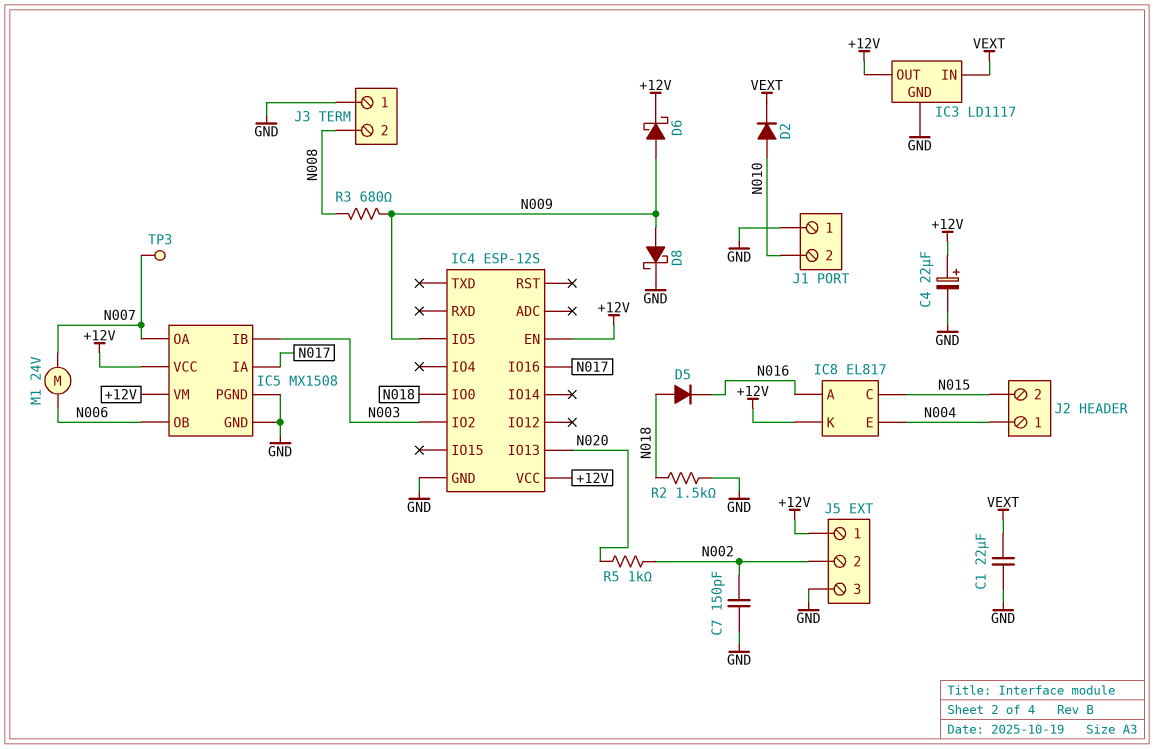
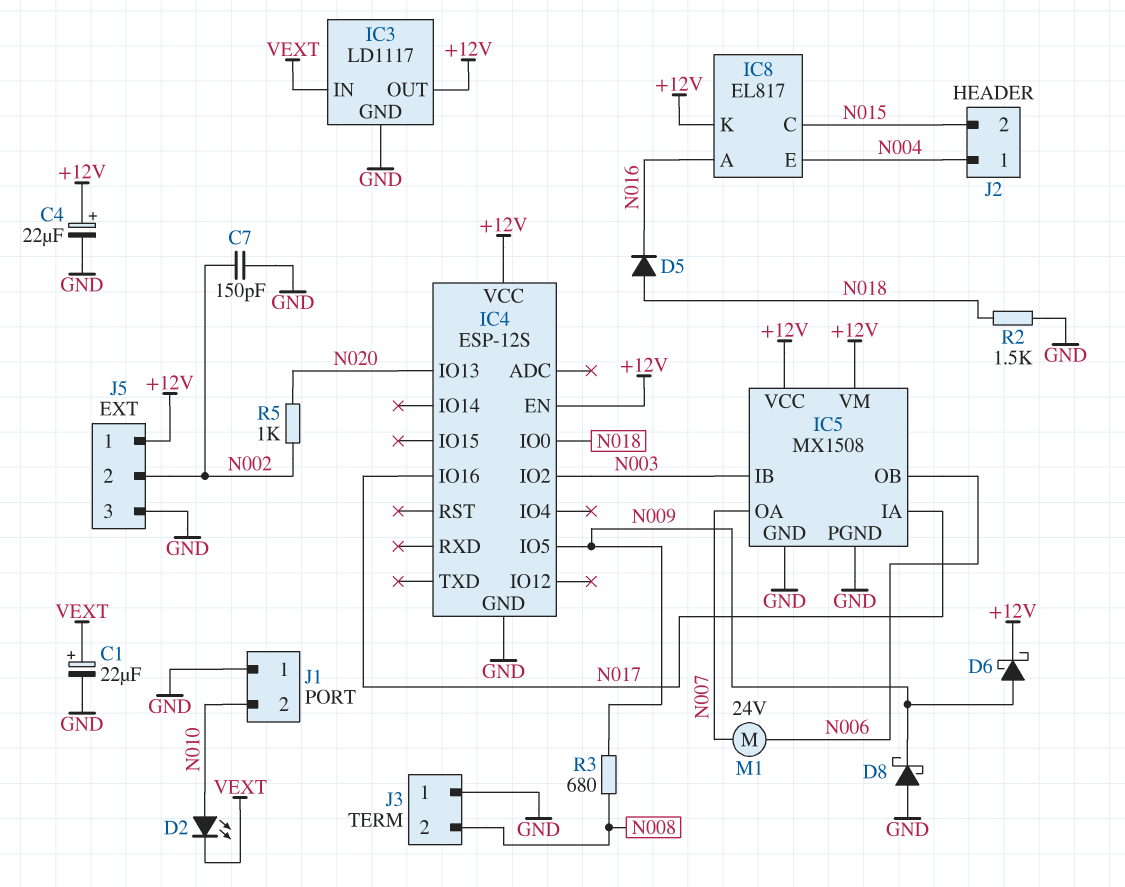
C1: 22uF (GND, VEXT) -> 22uF (plus VEXT, minus GND)
D2: diode (A N010, K VEXT) -> LED (A N010, K VEXT)
D8: schottky (A N009, K GND) -> schottky (A GND, K N009)
TP3: test point (N007) -> none

